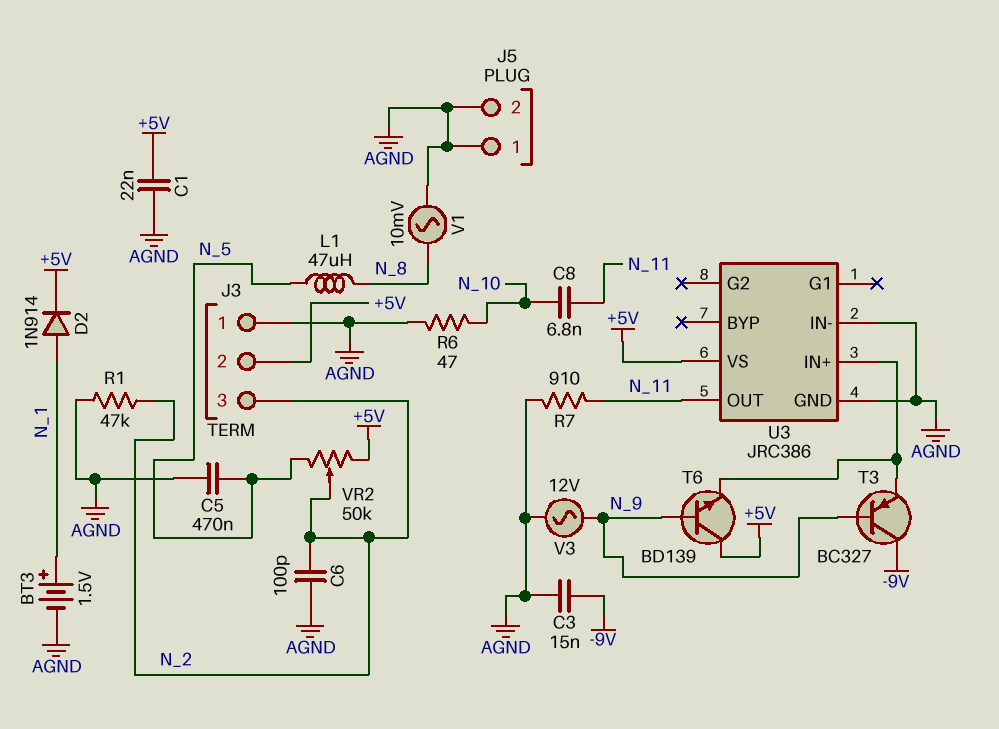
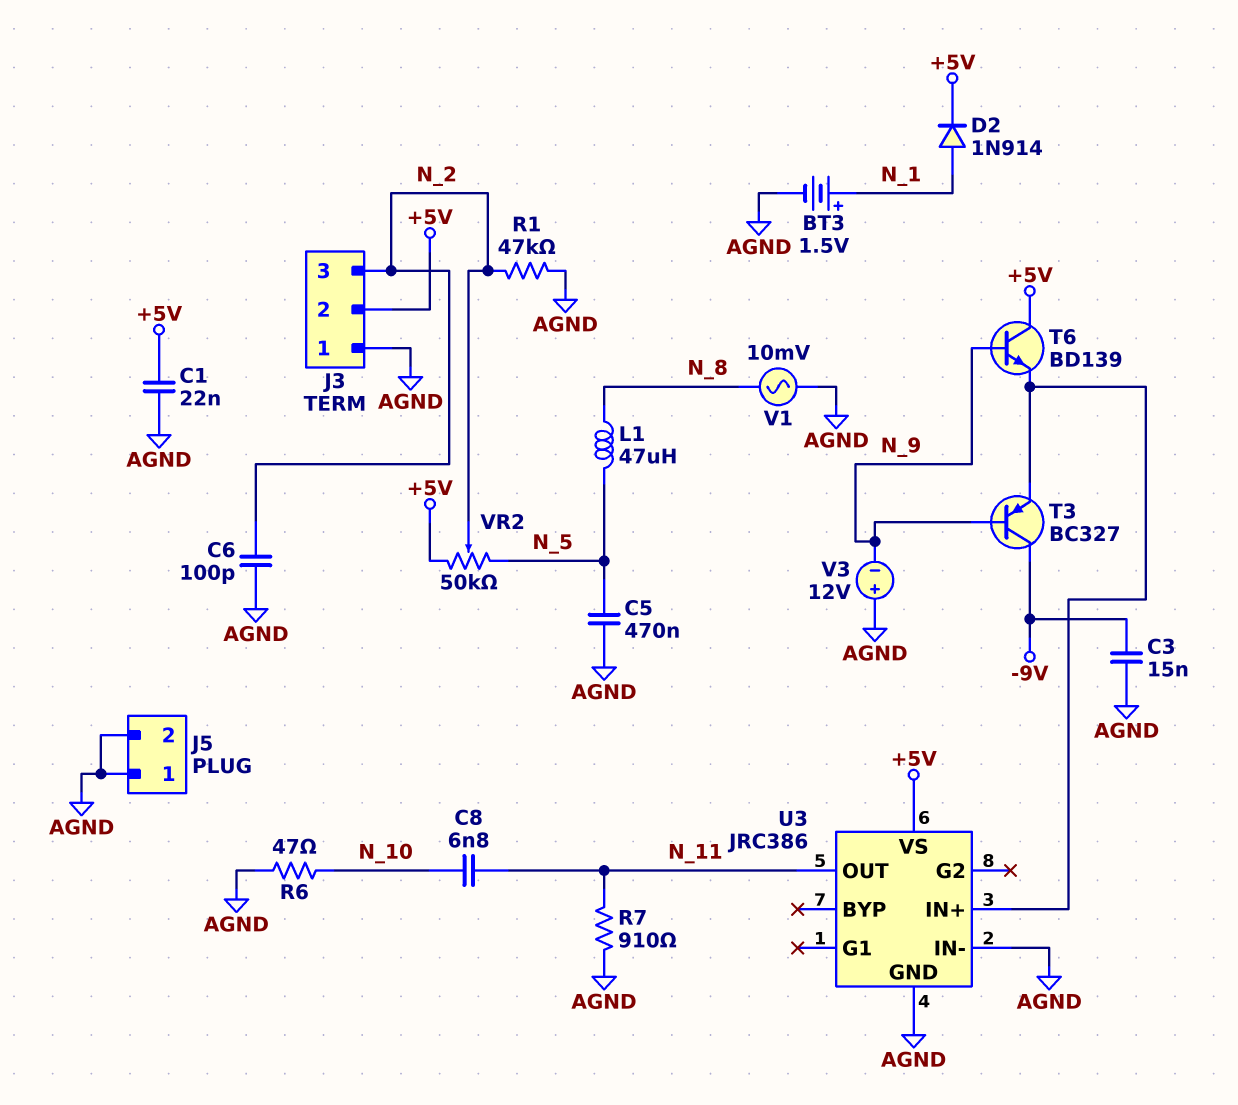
V3: AC 12V (AGND, N_9) -> 12V (plus AGND, minus N_9)

